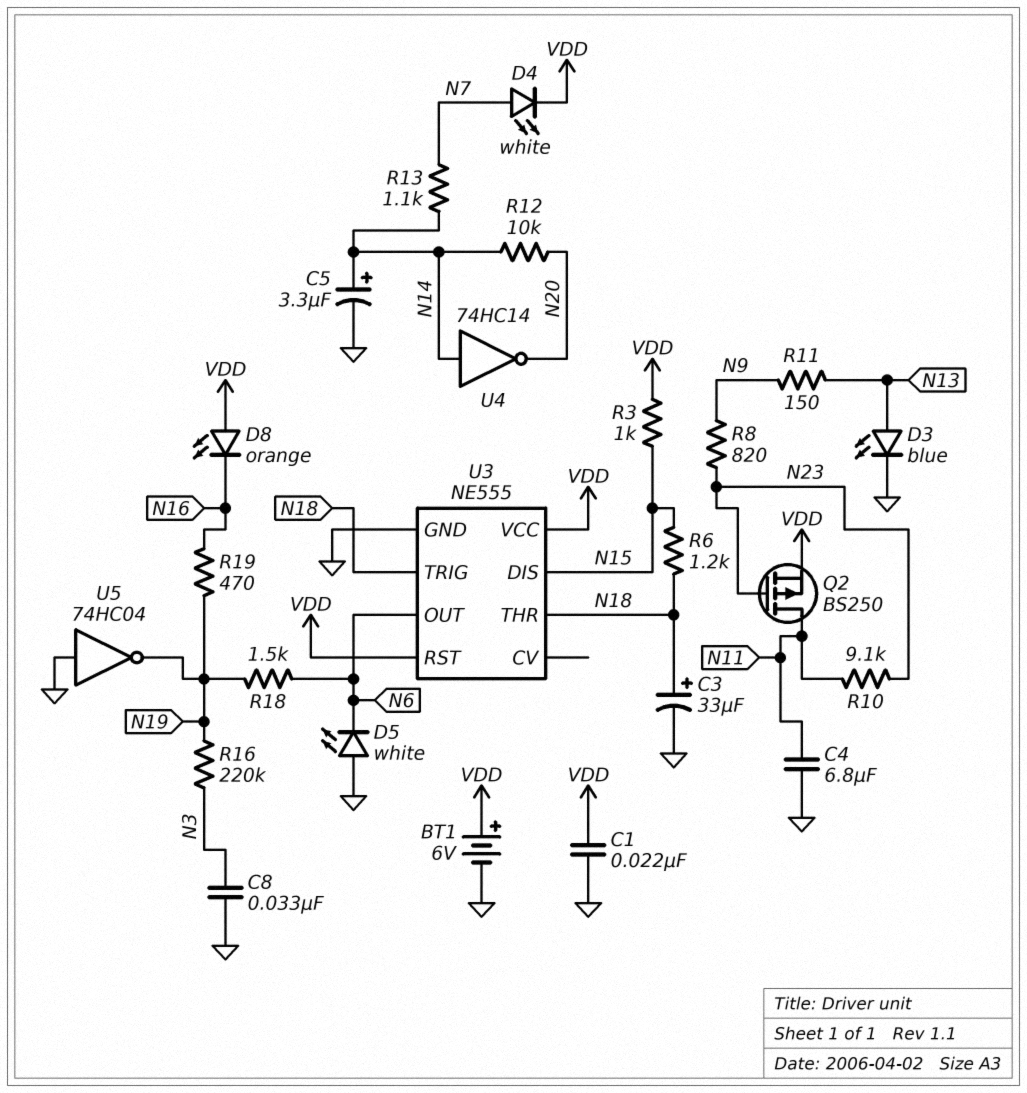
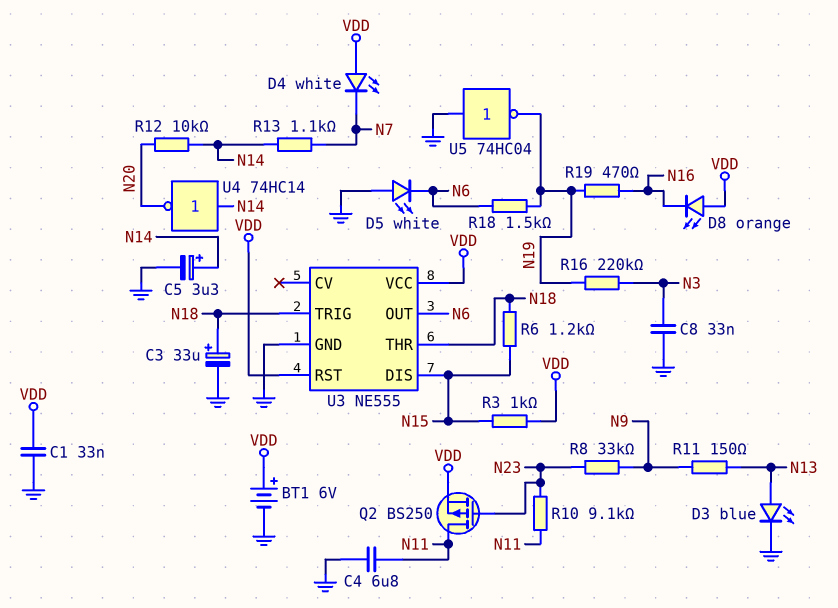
C1: 22nF (GND, VDD) -> 33nF (GND, VDD)
D4: LED white (A N7, K VDD) -> LED white (A VDD, K N7)
R8: 820 (N9, N23) -> 33k (N9, N23)

